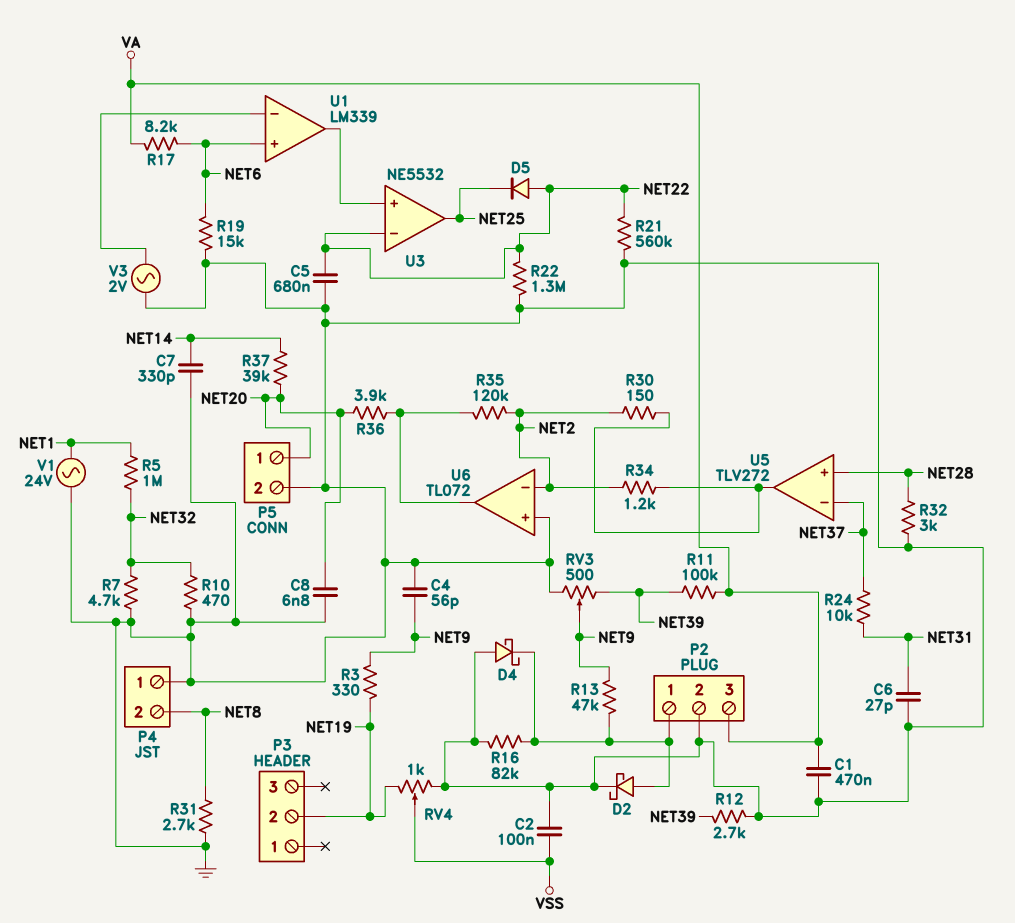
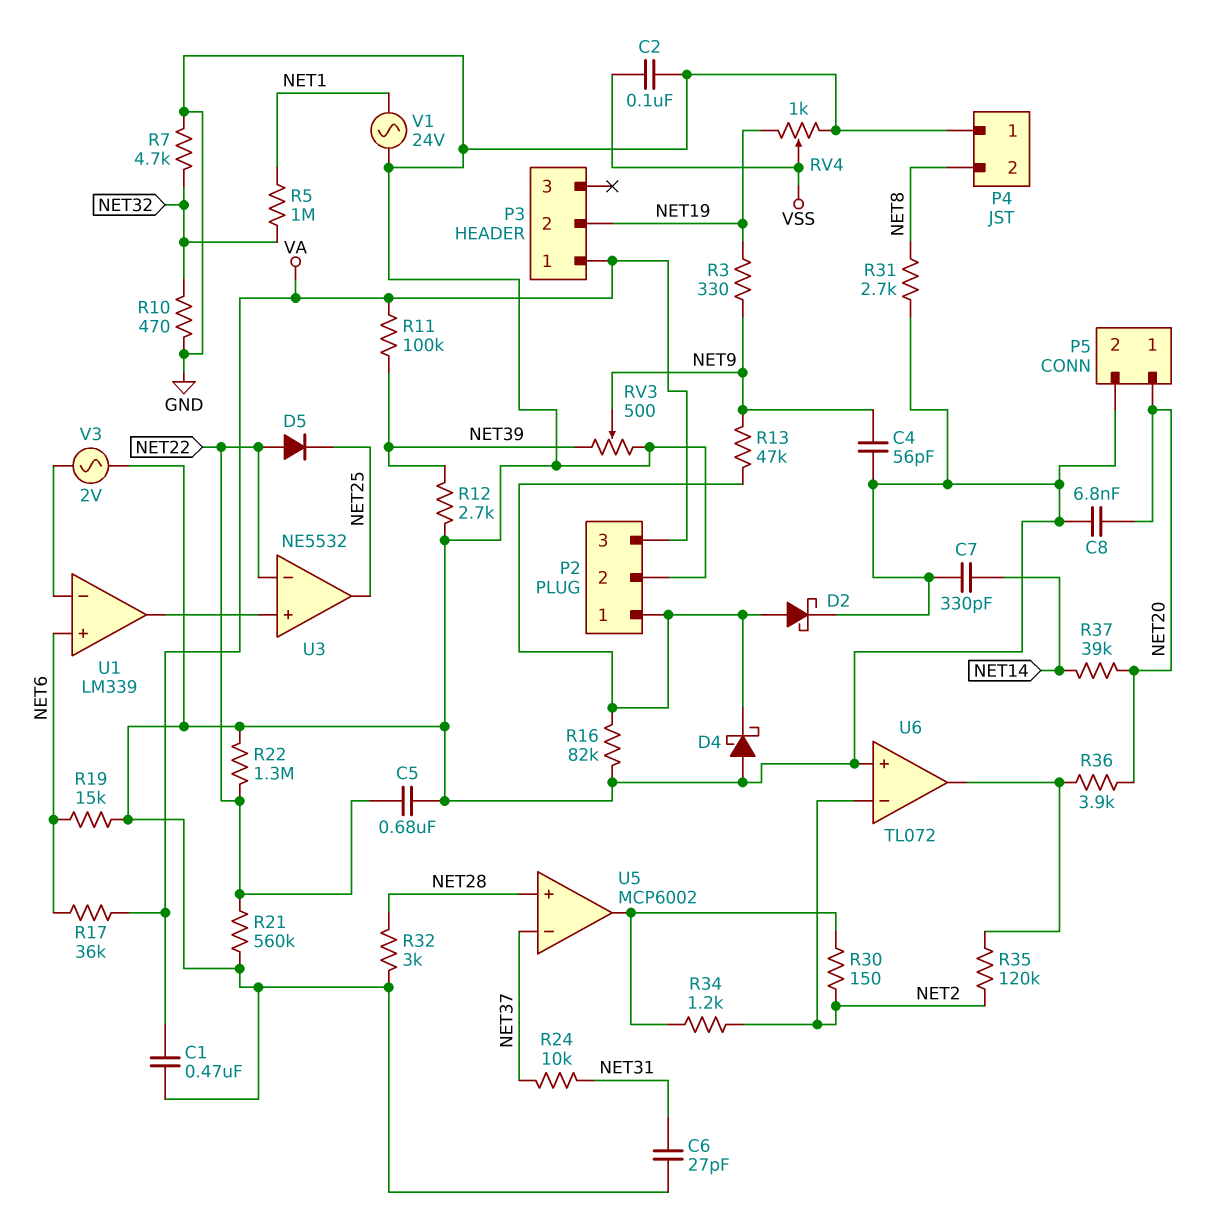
P3 pin 1: none -> VA
R17: 8.2k (NET6, VA) -> 36k (NET6, VA)
U5: TLV272 -> MCP6002

